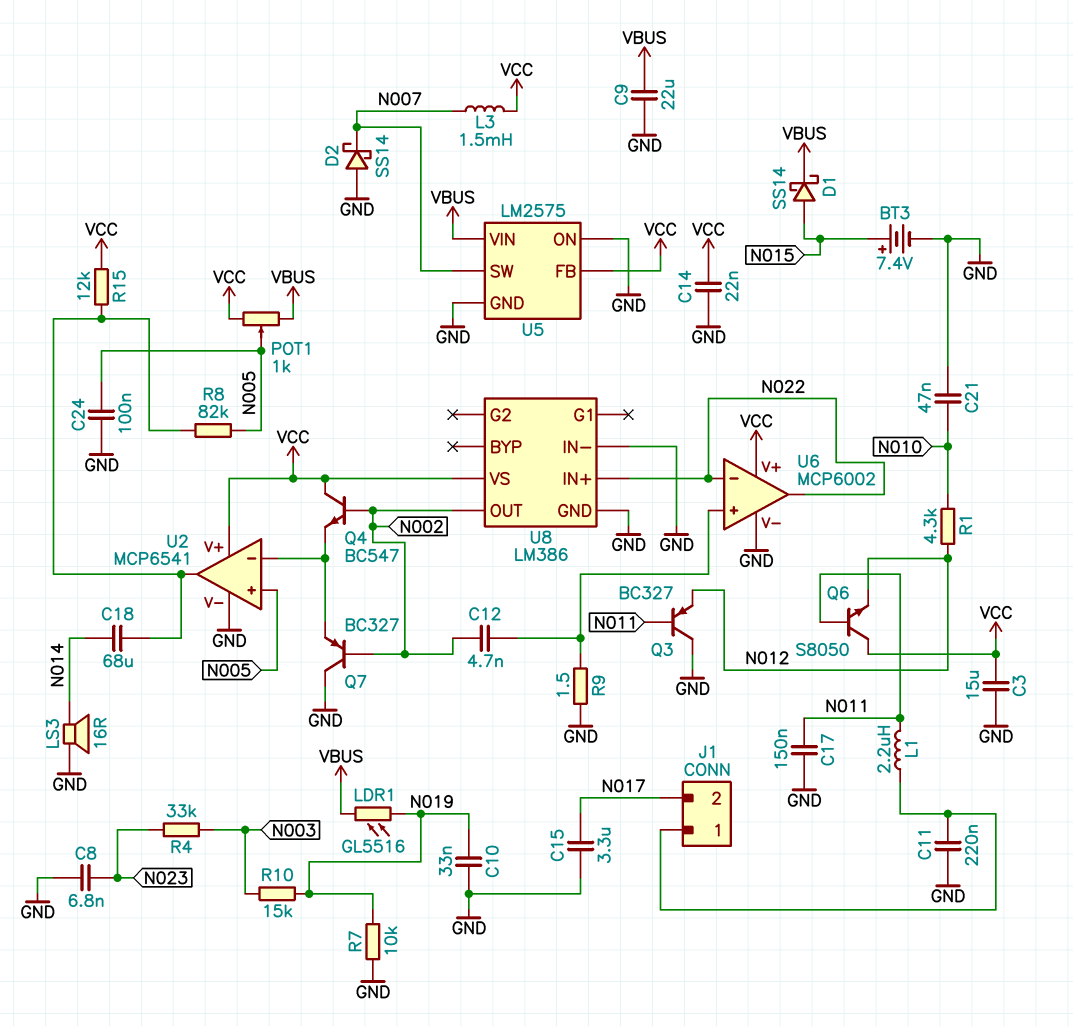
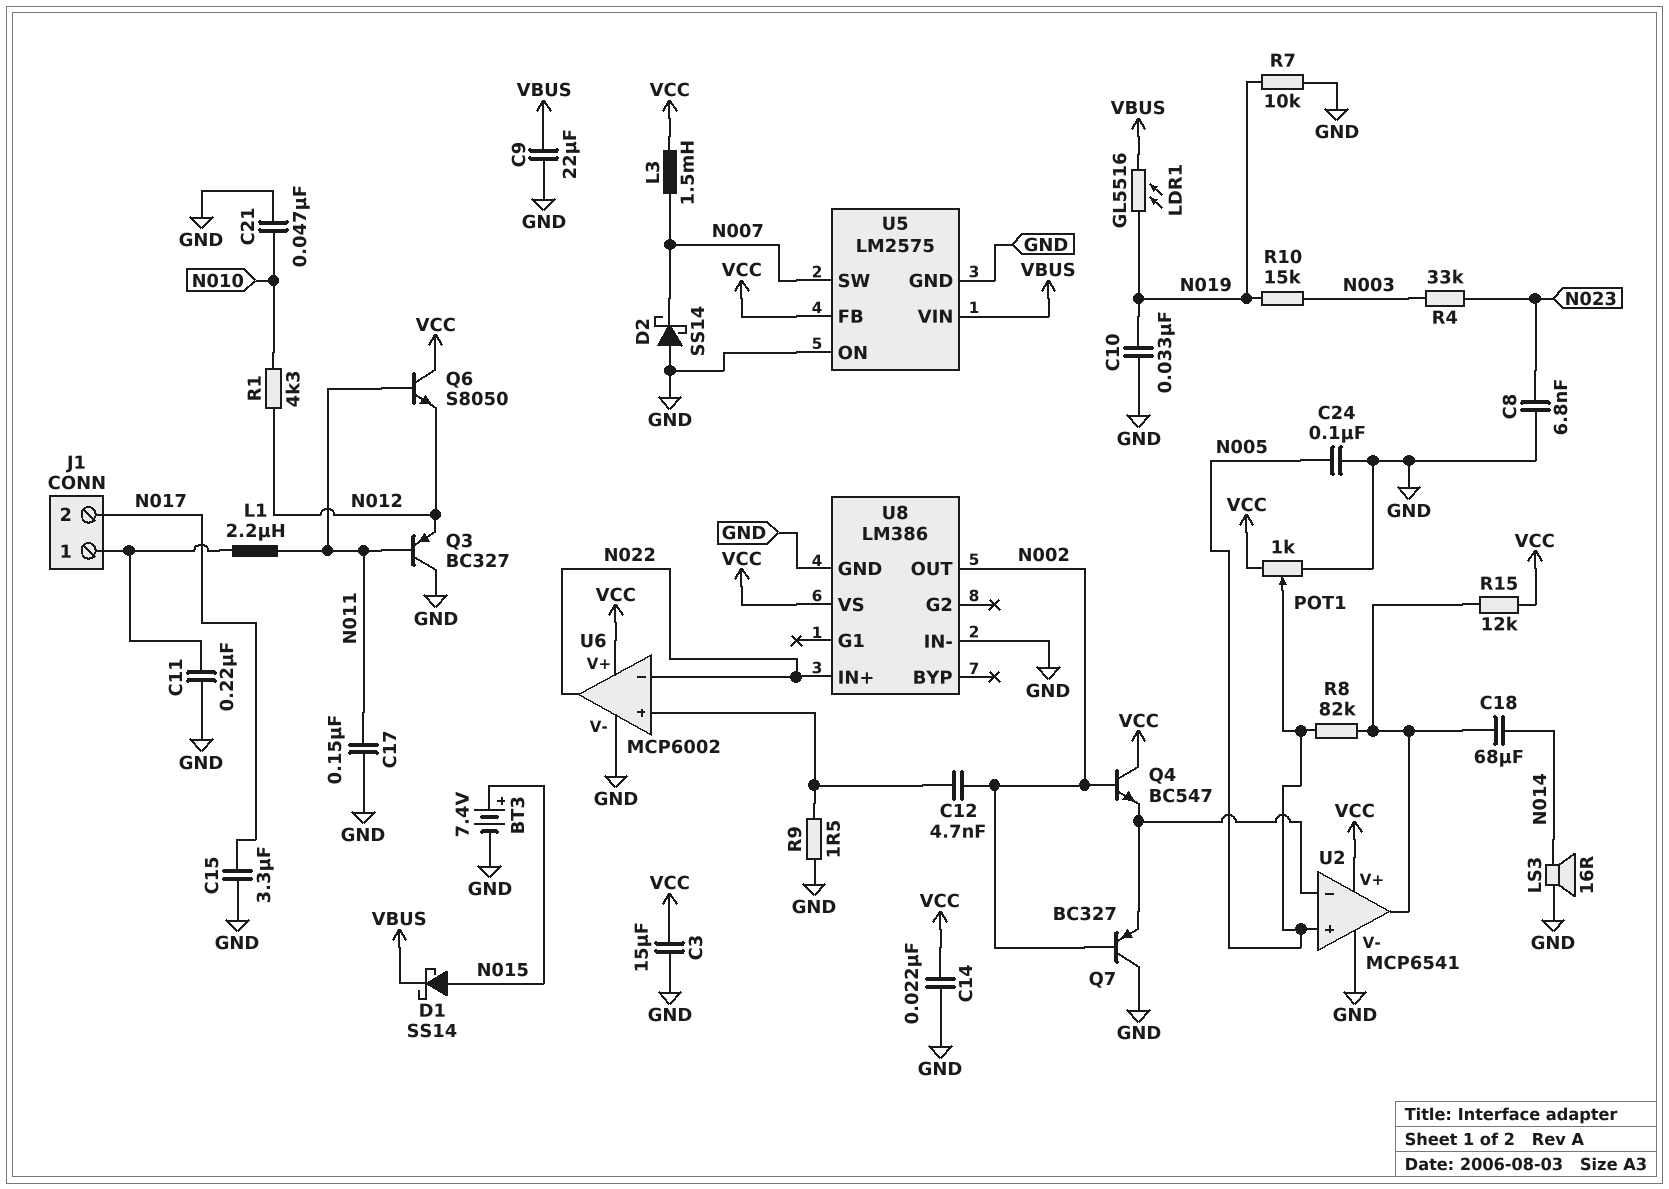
POT1: 1k (VBUS, VCC, wiper N005) -> 1k (GND, VCC, wiper N005)

